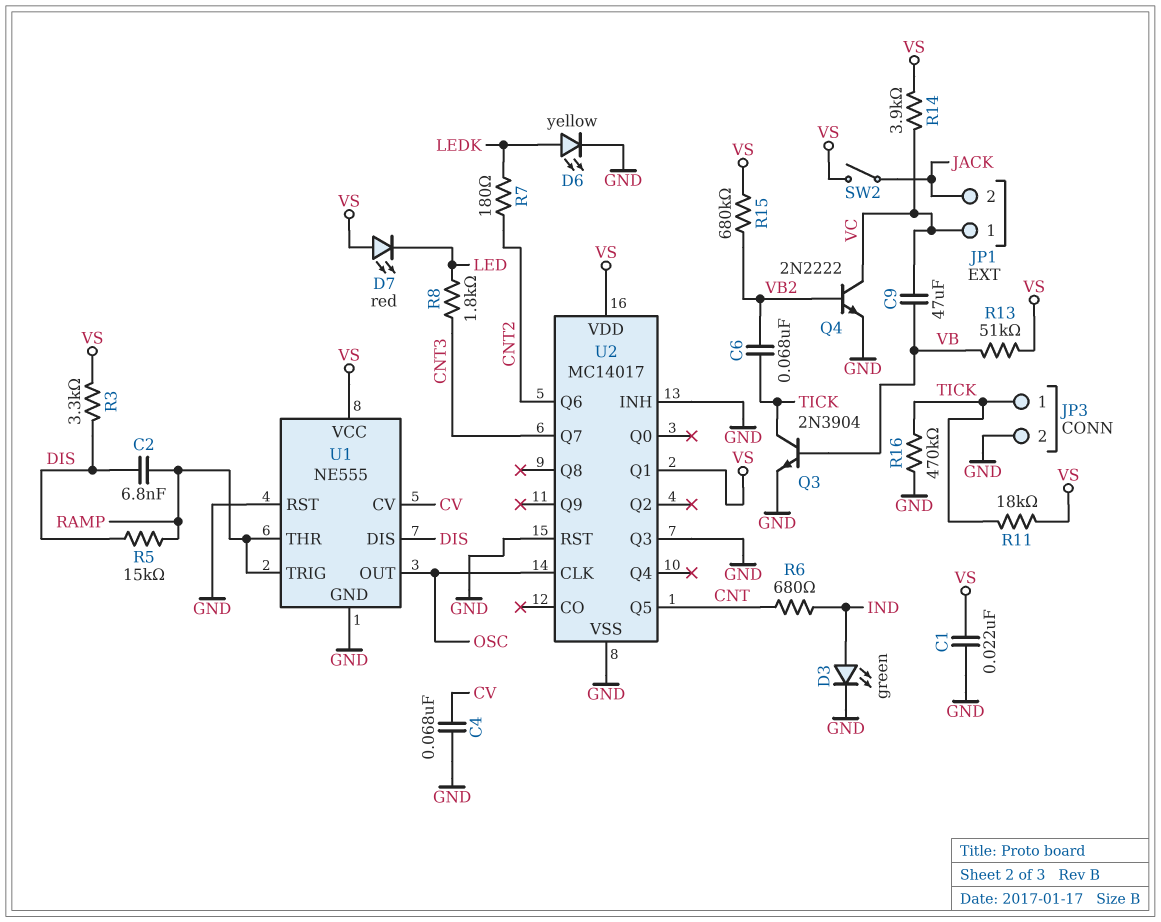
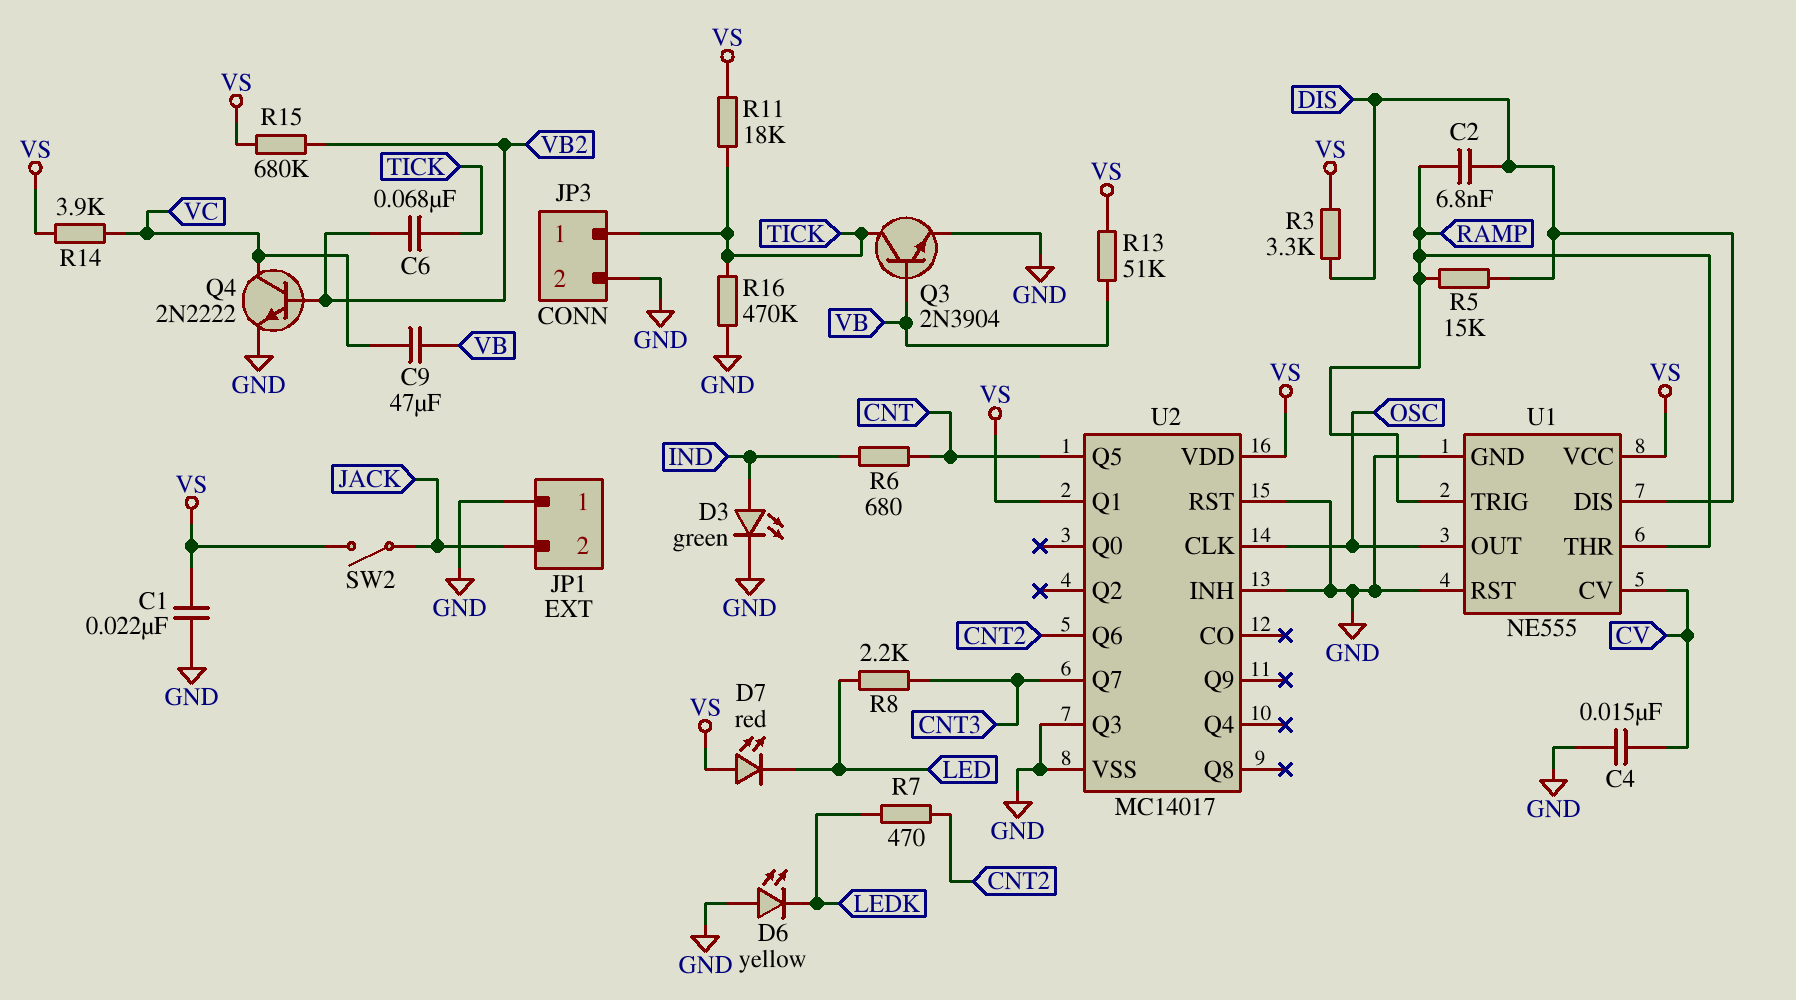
C4: 68nF (CV, GND) -> 15nF (CV, GND)
D6: LED yellow (A LEDK, K GND) -> LED yellow (A GND, K LEDK)
JP1 pin 1: VC -> GND
R7: 180 (CNT2, LEDK) -> 470 (CNT2, LEDK)
R8: 1.8k (CNT3, LED) -> 2.2k (CNT3, LED)

